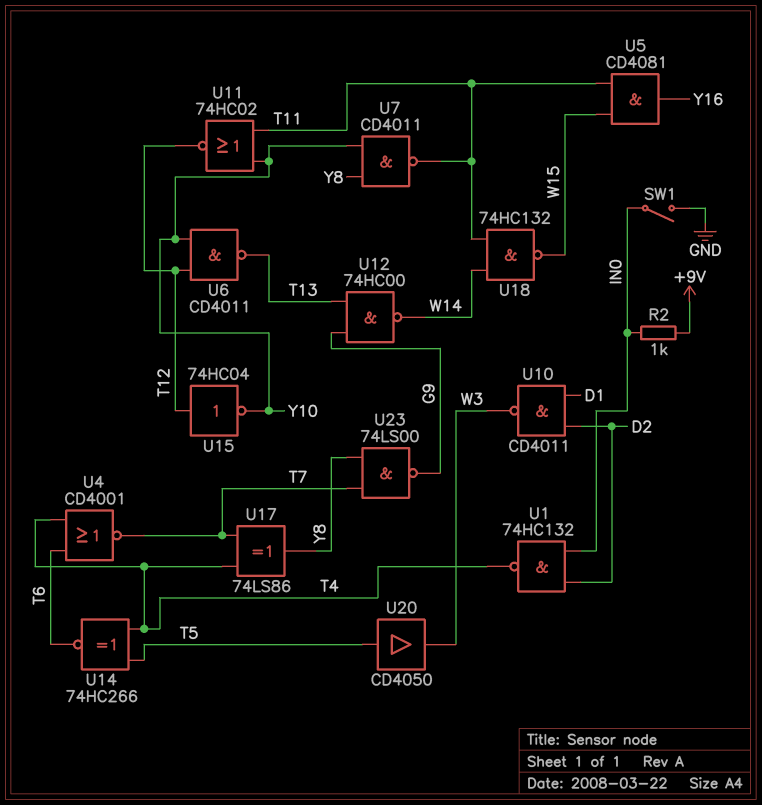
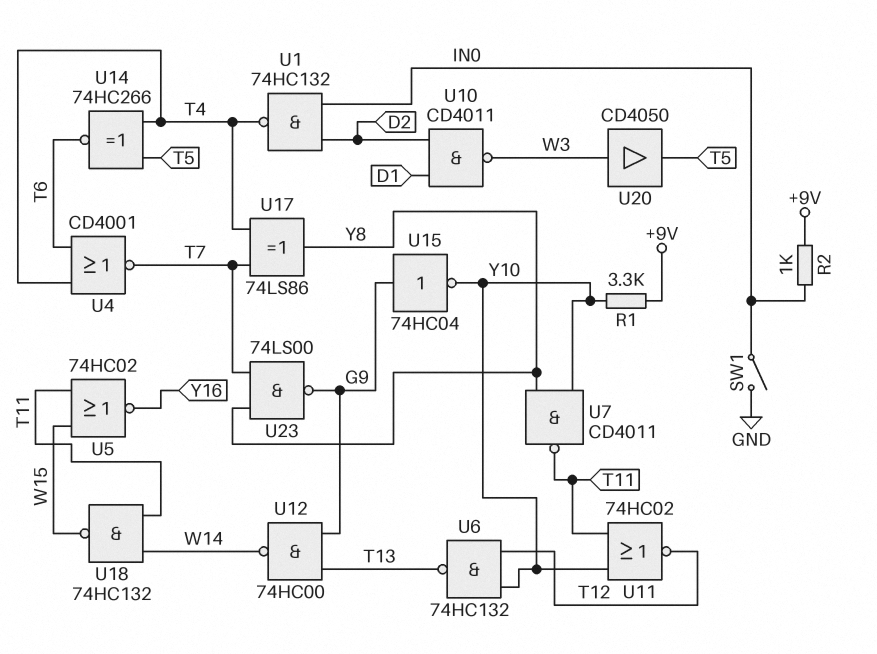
R1: none -> 3.3k (+9V, Y10)
U5: AND CD4081 (in T11, in W15, out Y16) -> NOR 74HC02 (in T11, in W15, out Y16)
U6: NAND CD4011 (in T12, in Y10, out T13) -> NAND 74HC132 (in T12, in Y10, out T13)
U15: NOT 74HC04 (in T12, out Y10) -> NOT 74HC04 (in G9, out Y10)
U20: buffer CD4050 (in T5, out W3) -> buffer CD4050 (in W3, out T5)

